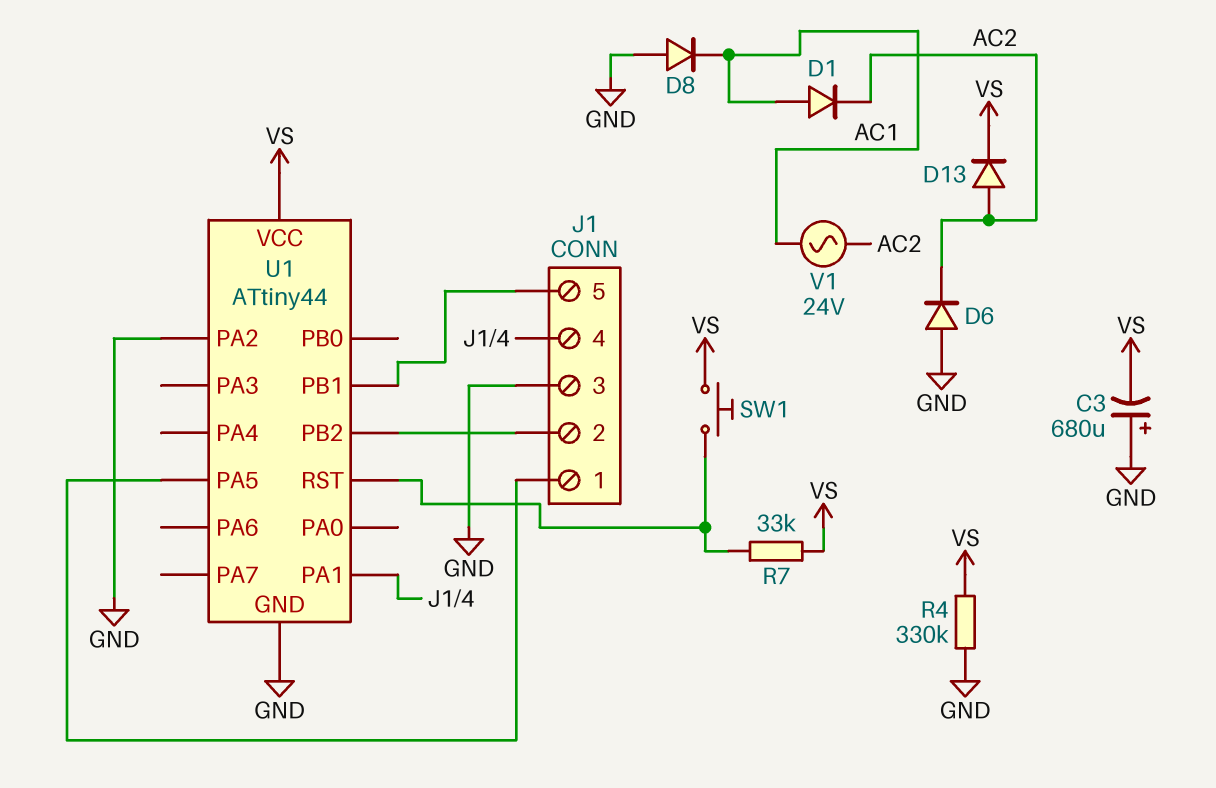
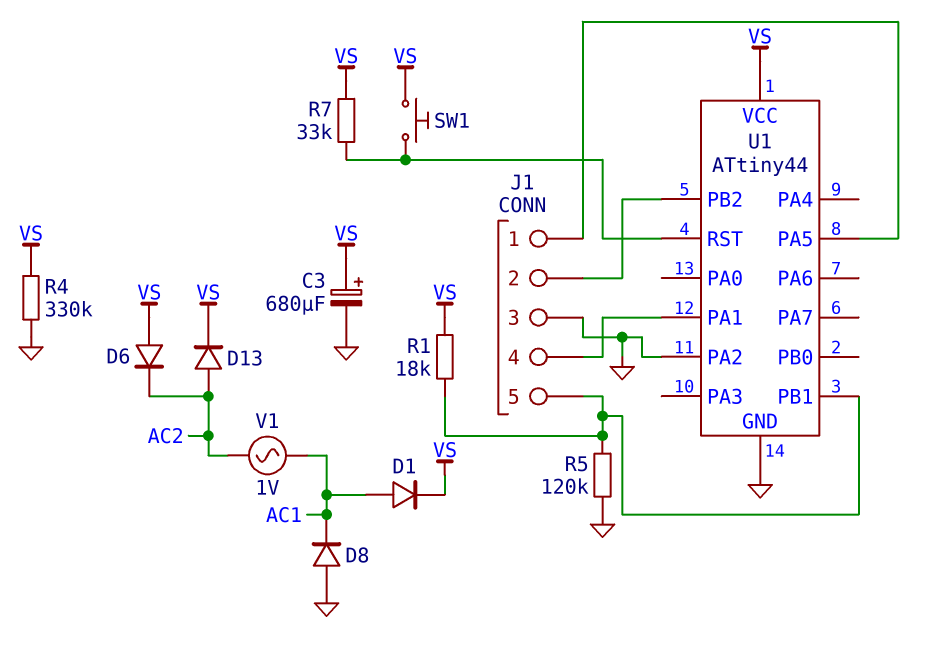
C3: 680uF (plus GND, minus VS) -> 680uF (plus VS, minus GND)
D1: diode (A AC1, K AC2) -> diode (A AC1, K VS)
D6: diode (A GND, K AC2) -> diode (A VS, K AC2)
R1: none -> 18k (J1/5, VS)
R5: none -> 120k (GND, J1/5)
V1: AC 24V (AC1, AC2) -> AC 1V (AC1, AC2)

